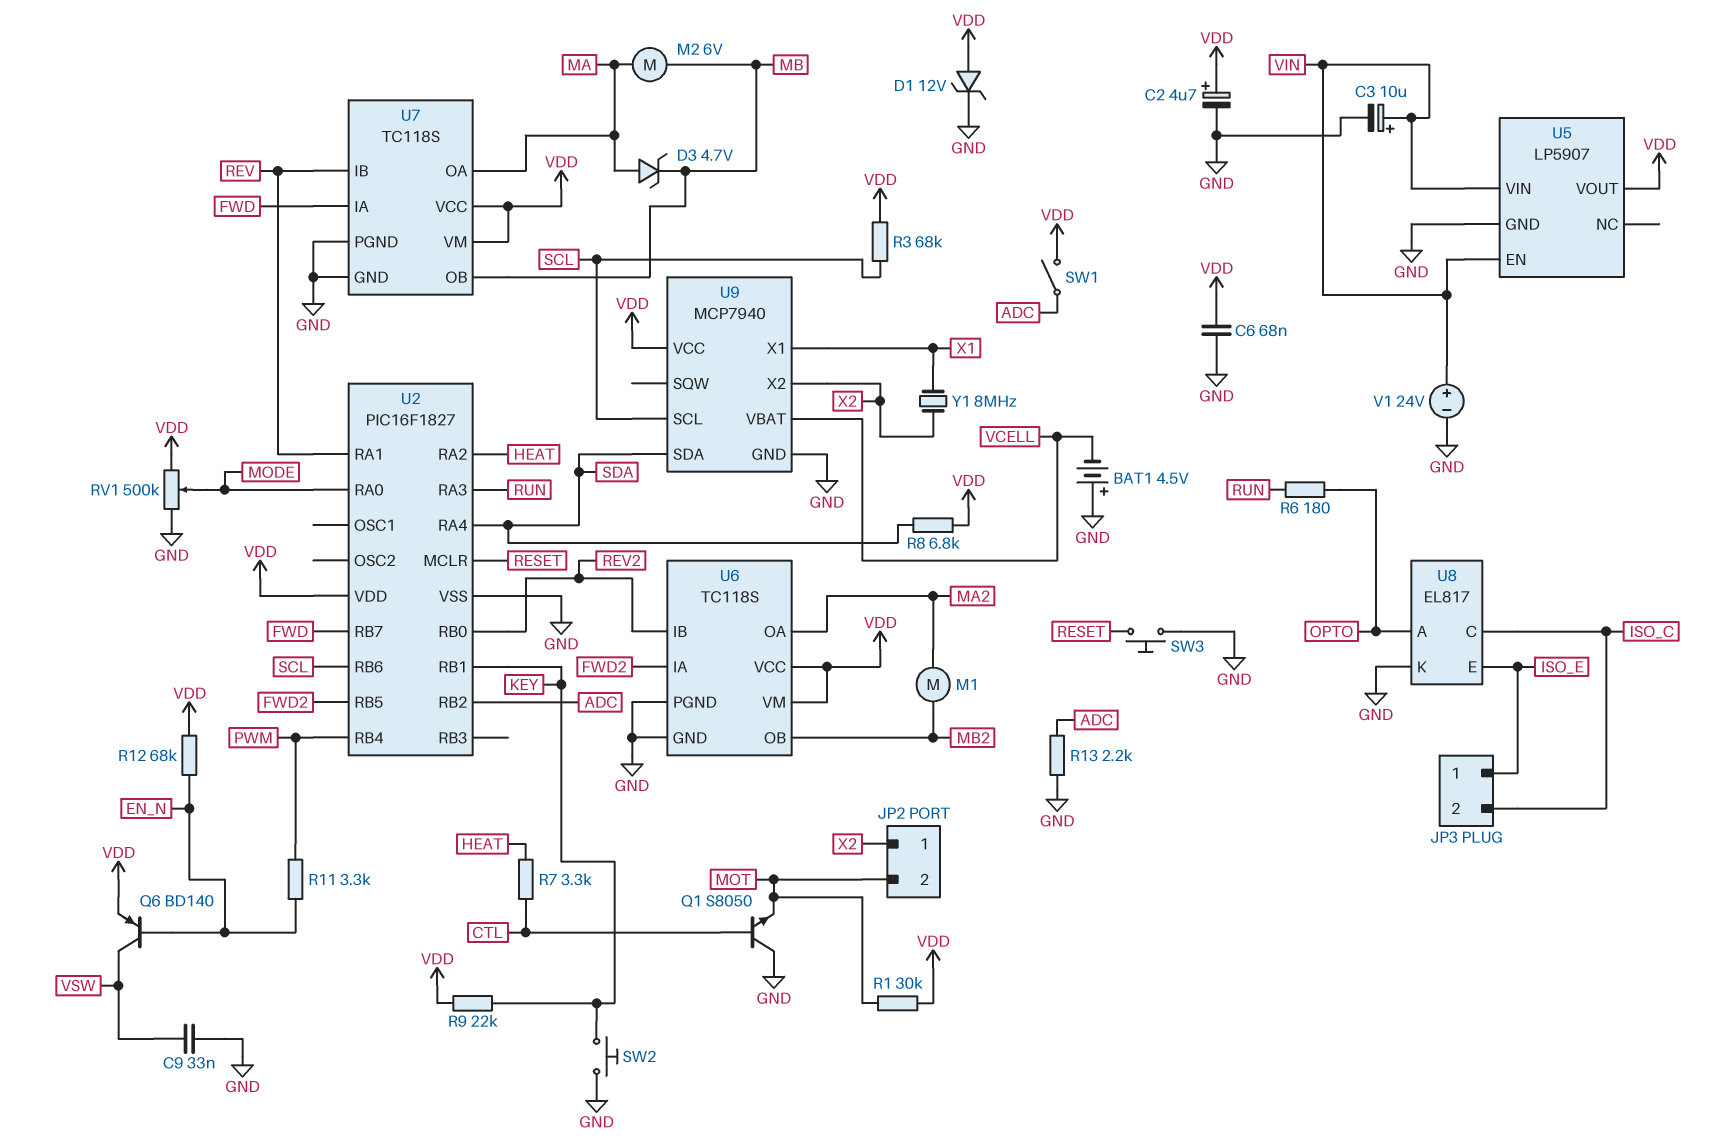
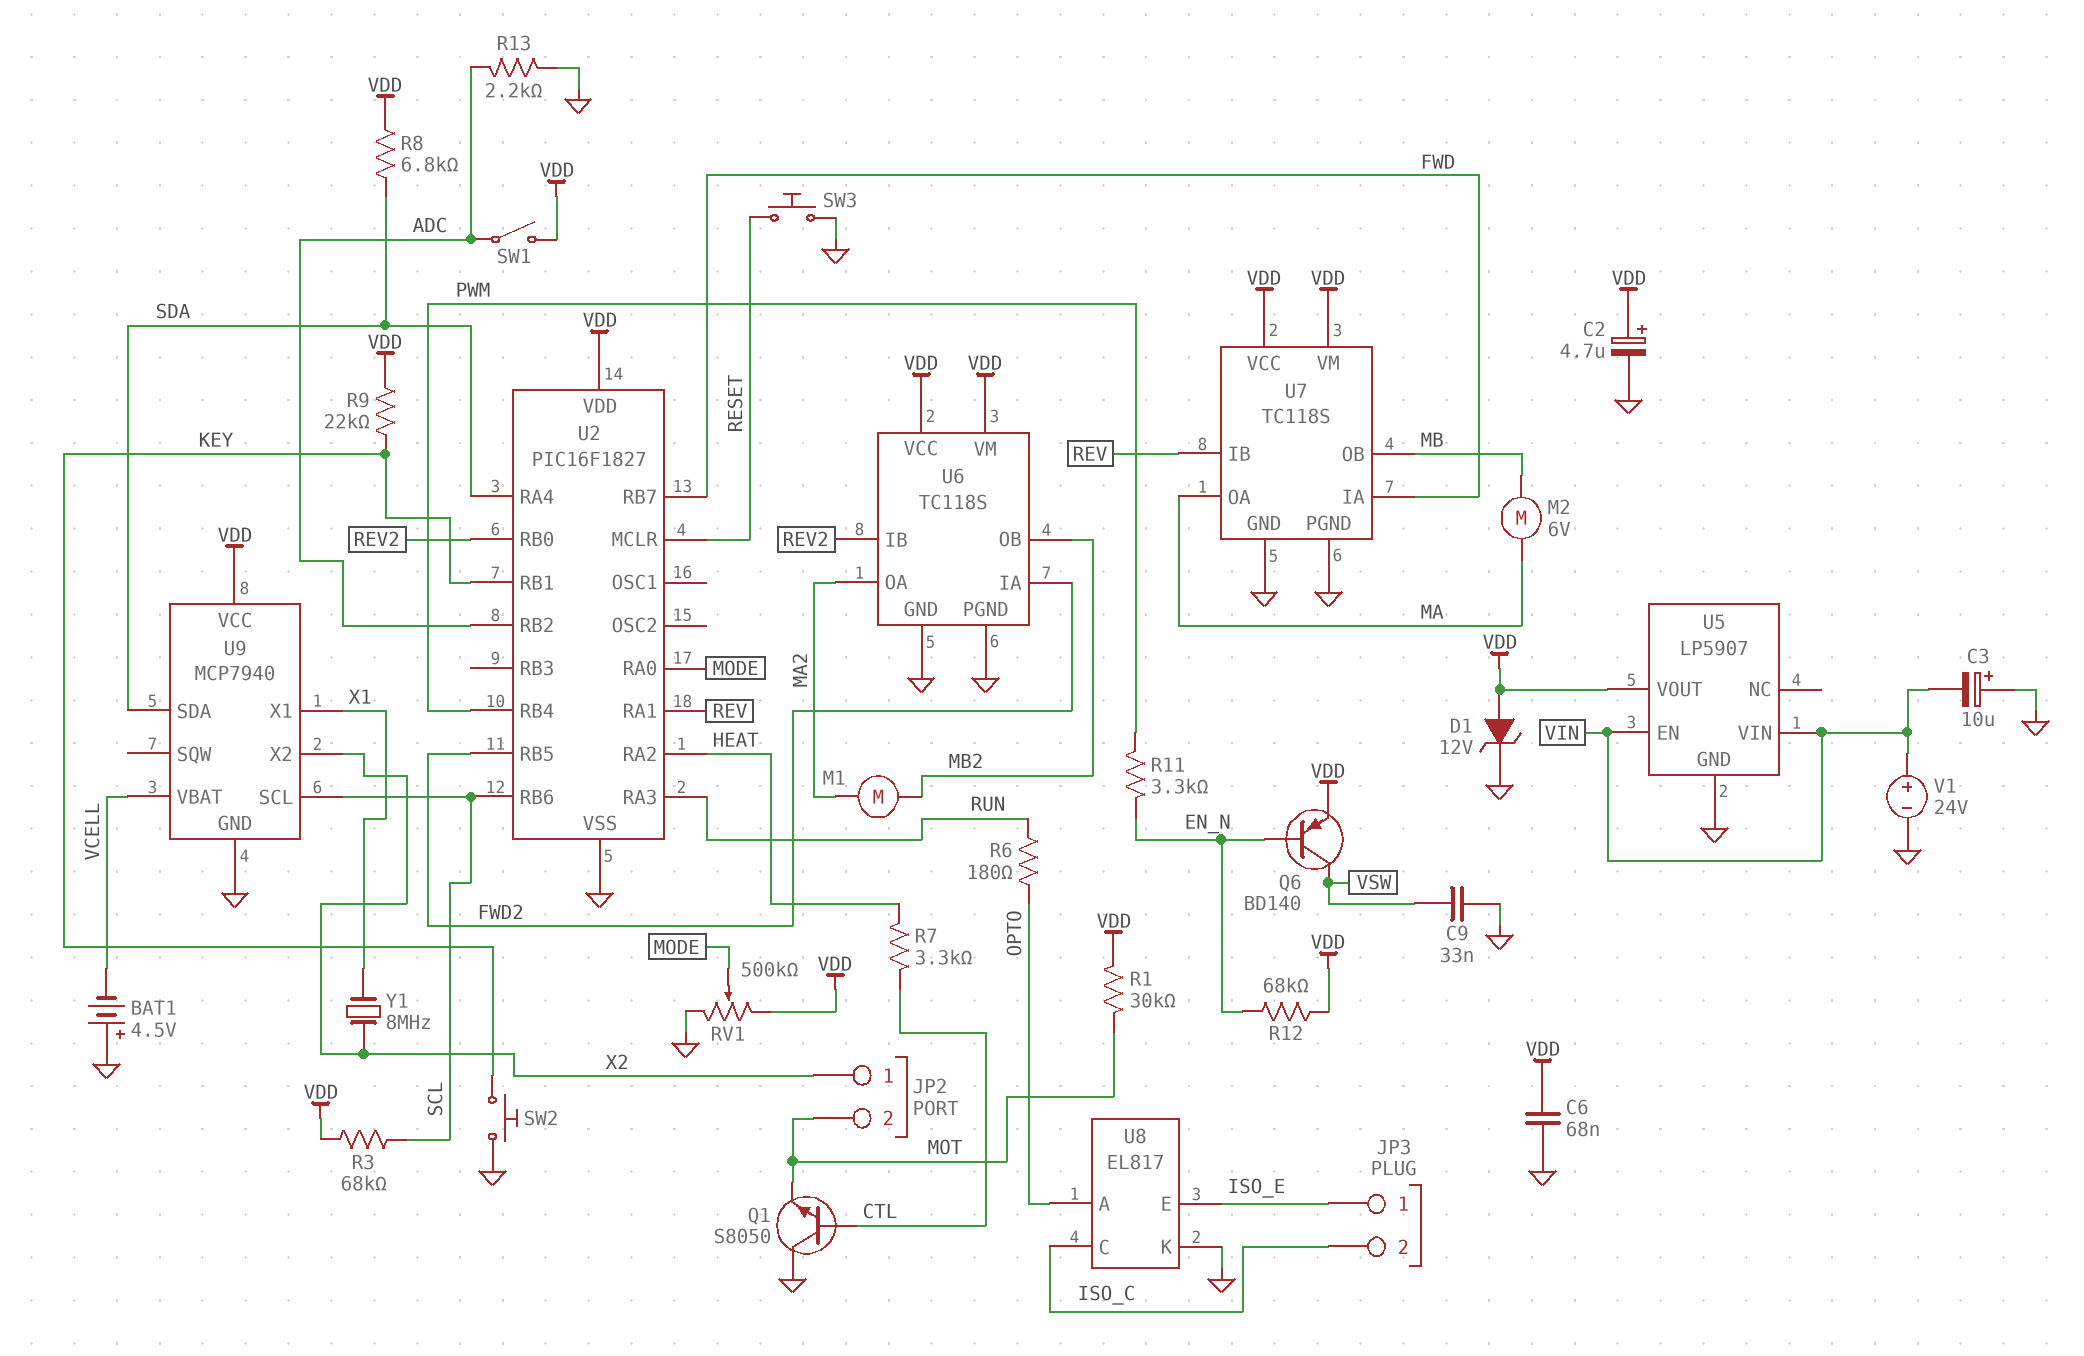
C3: 10uF (plus VIN, minus GND) -> 10uF (plus GND, minus VIN)
D3: zener 4.7V (A MA, K MB) -> none

